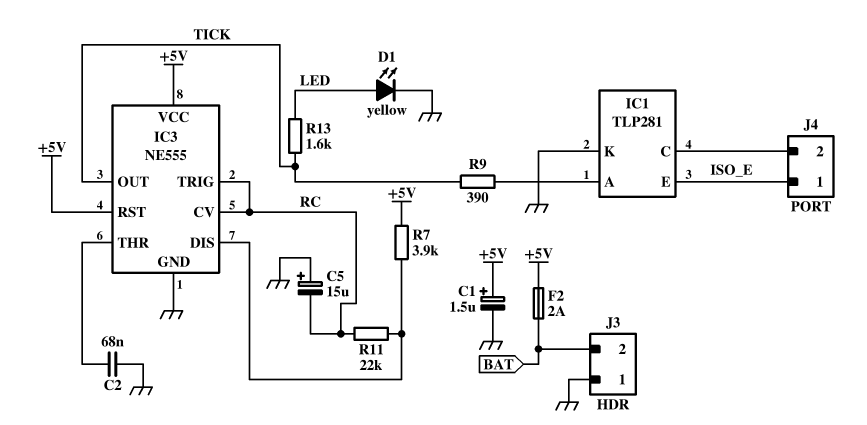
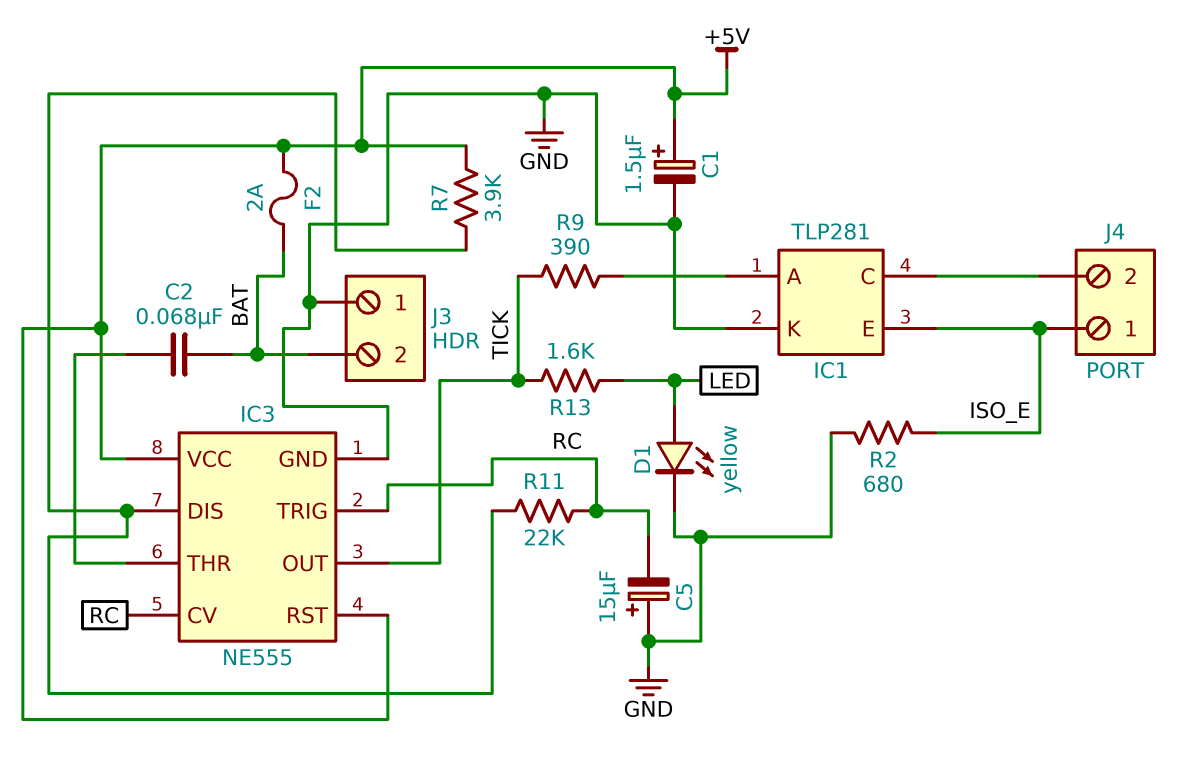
C2: 68nF (GND, IC3/THR) -> 68nF (BAT, IC3/THR)
R2: none -> 680 (GND, ISO_E)

